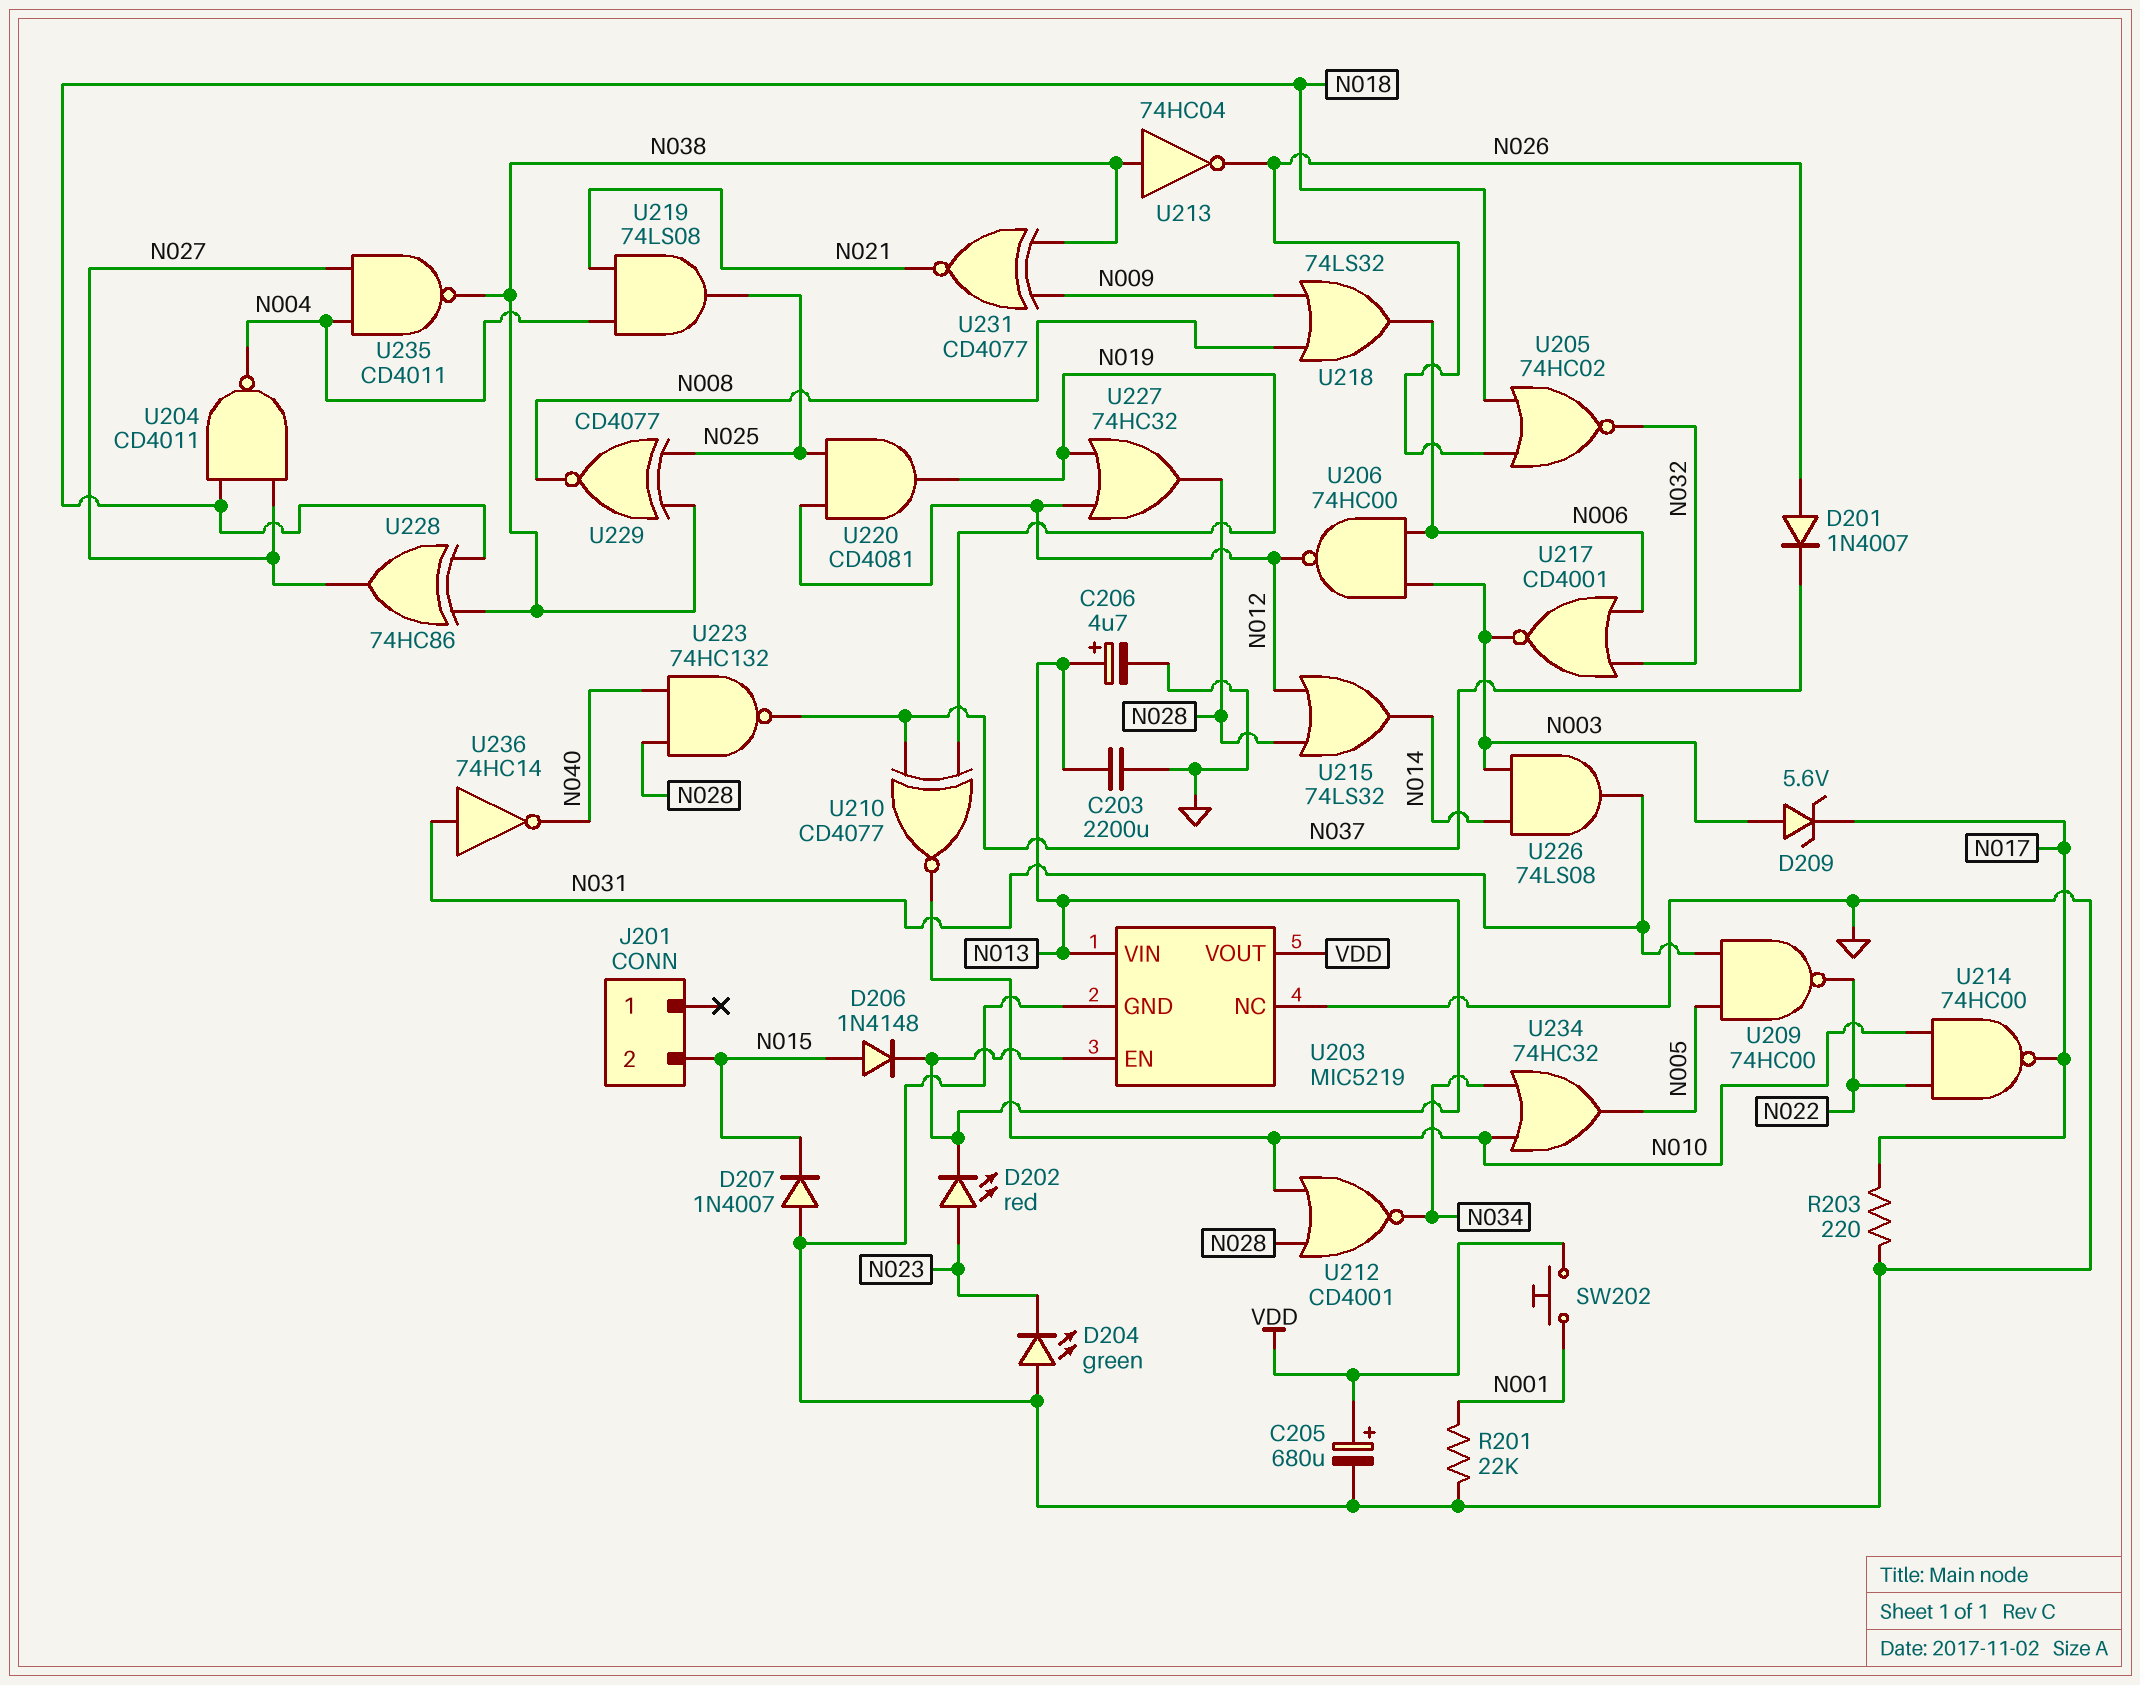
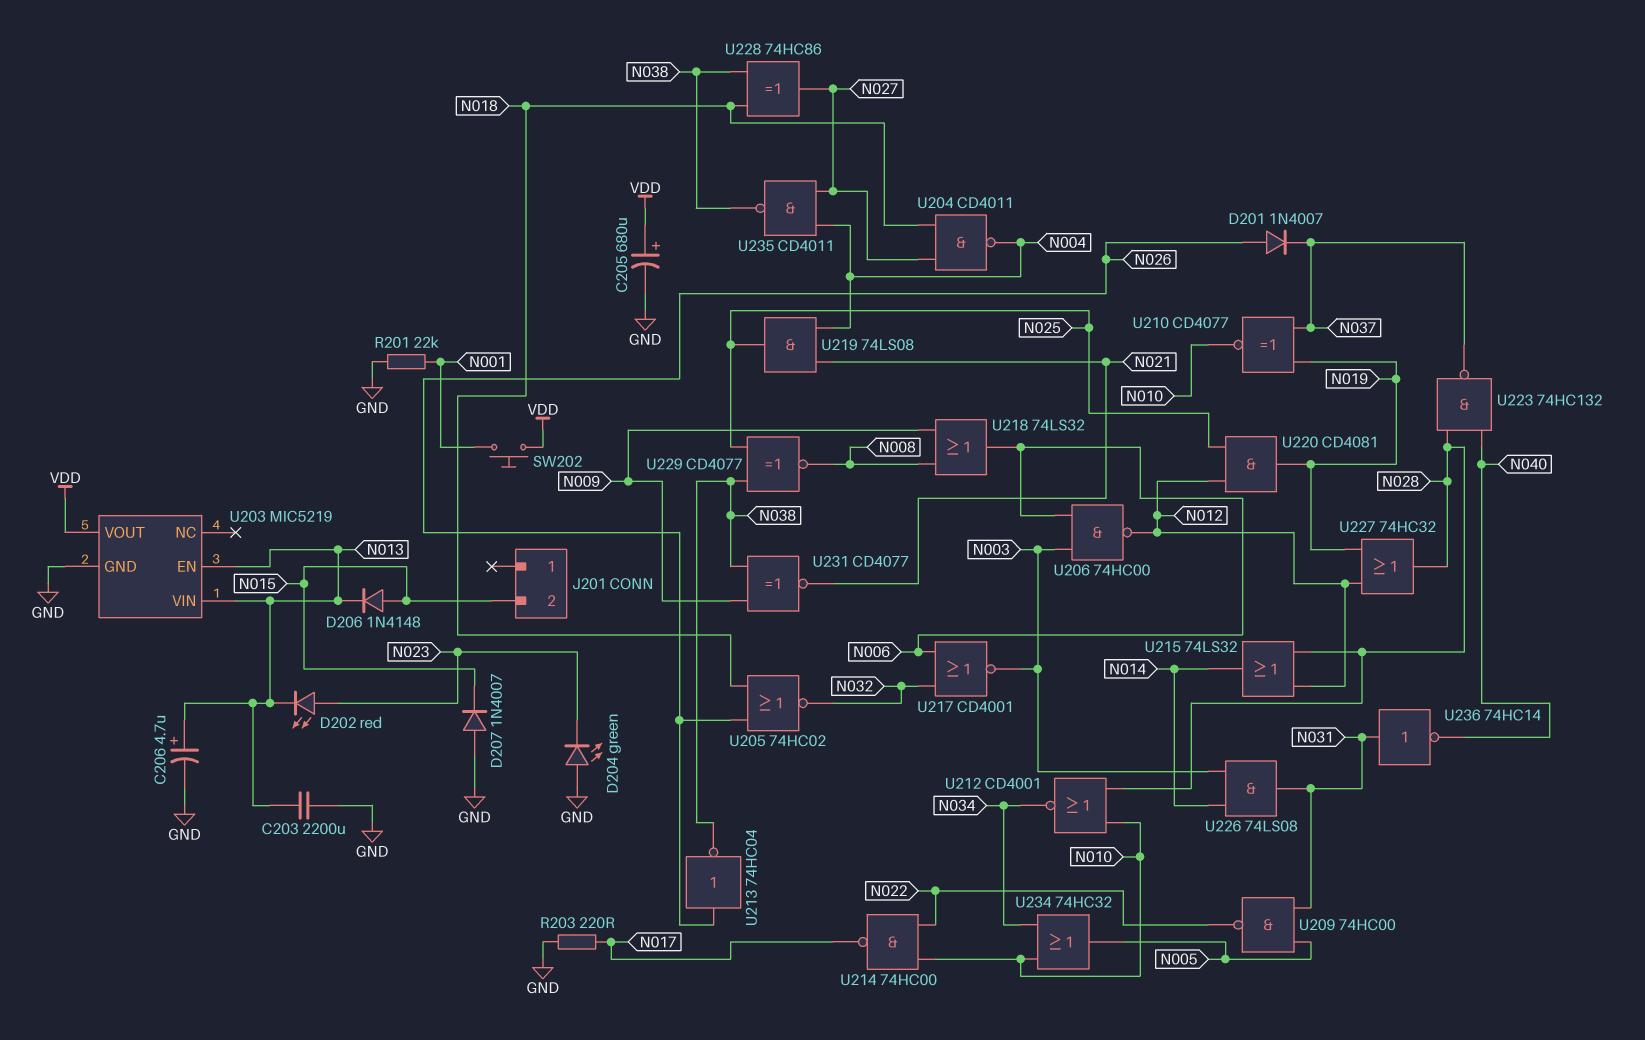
D209: zener 5.6V (A N003, K N017) -> none
U203 pin NC: GND -> none
U213: NOT 74HC04 (in N038, out N026) -> NOT 74HC04 (in N026, out N038)

